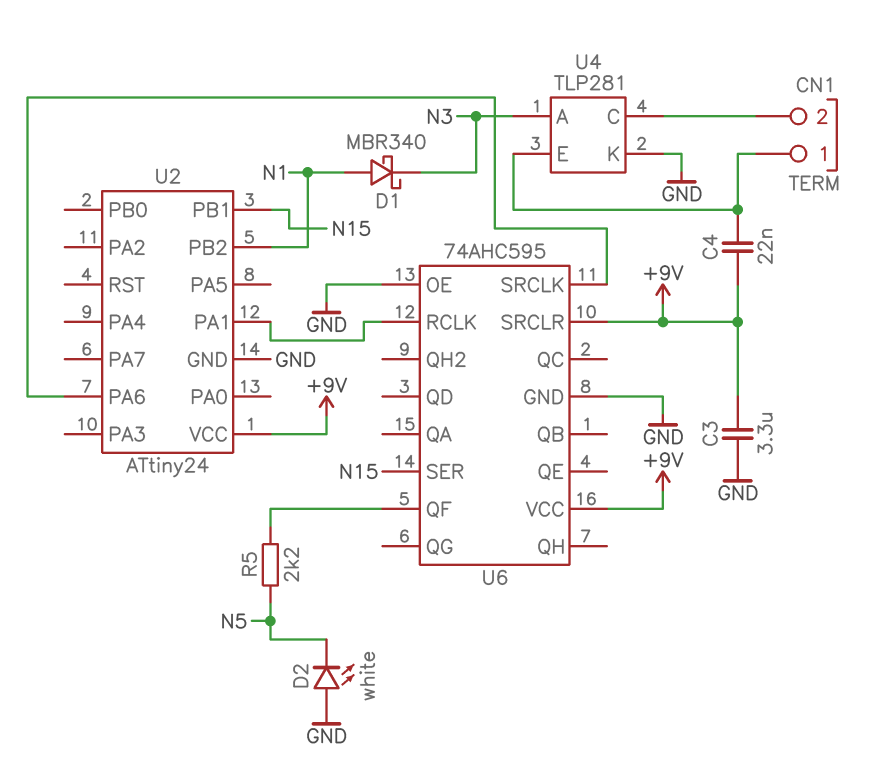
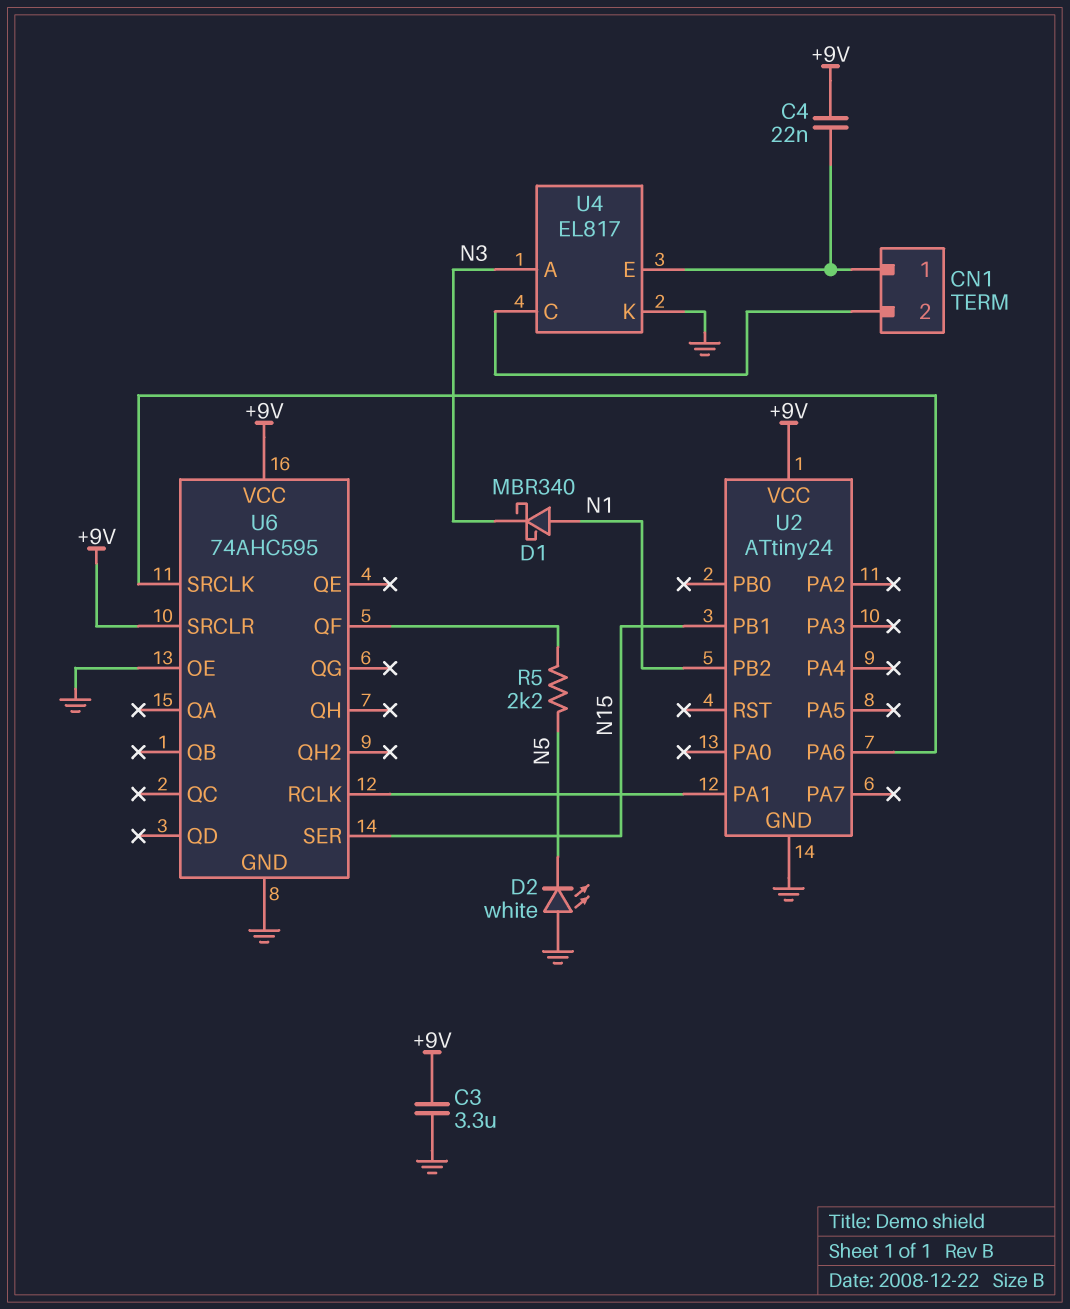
U4: TLP281 -> EL817

